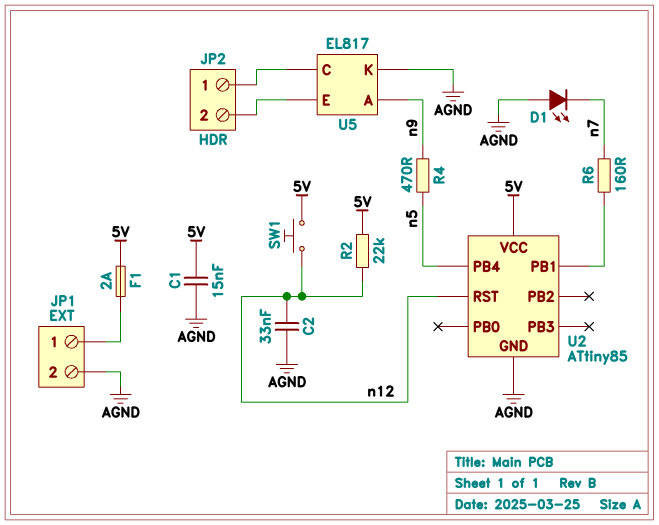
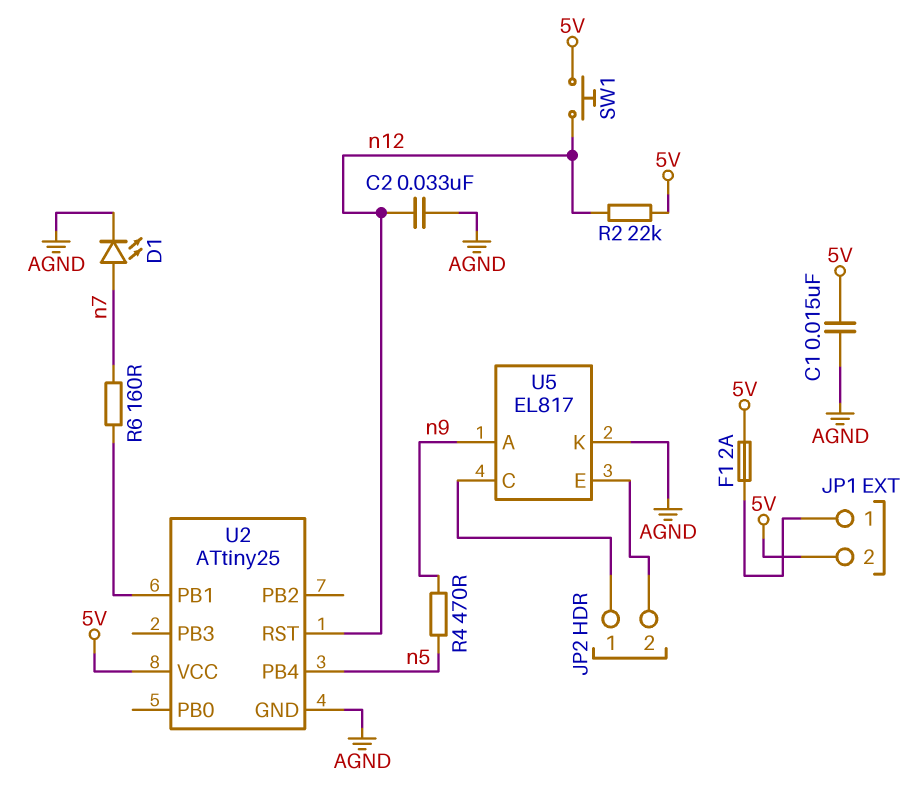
D1: LED (A AGND, K n7) -> LED (A n7, K AGND)
JP1 pin 2: AGND -> 5V
U2: ATtiny85 -> ATtiny25

